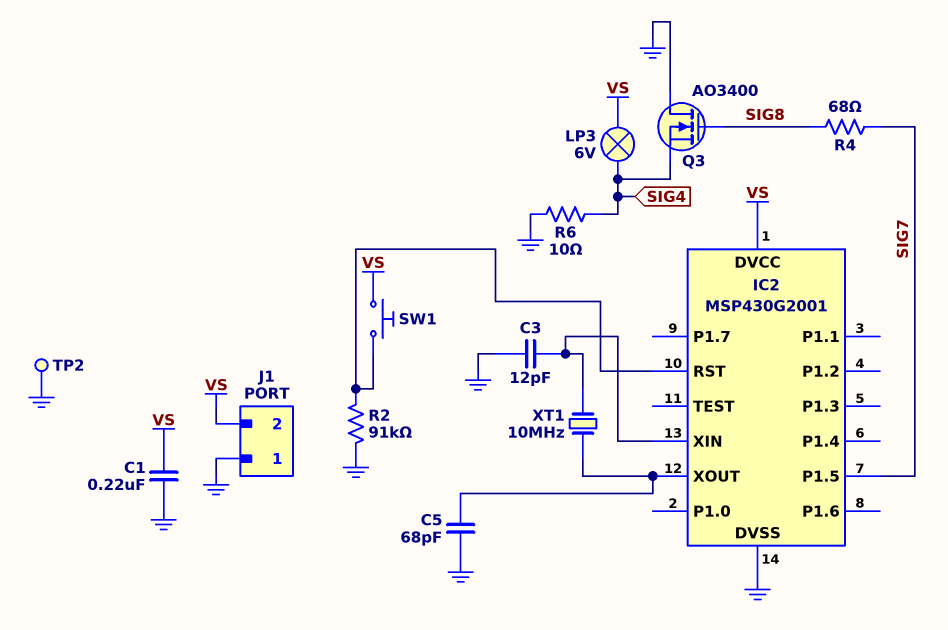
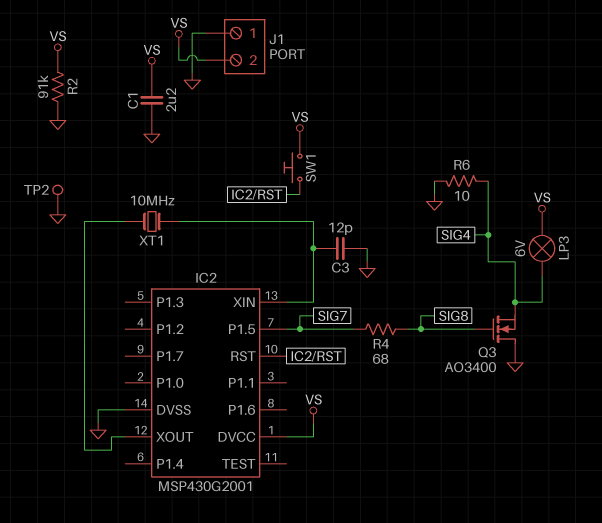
C1: 220nF (GND, VS) -> 2.2uF (GND, VS)
C5: 68pF (GND, IC2/XOUT) -> none
R2: 91k (GND, IC2/RST) -> 91k (GND, VS)

